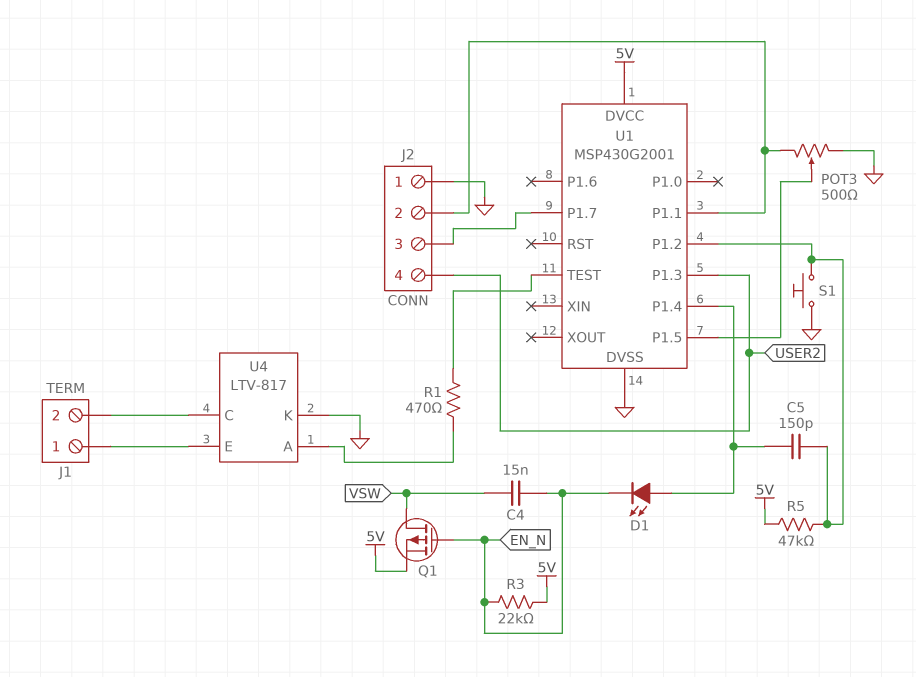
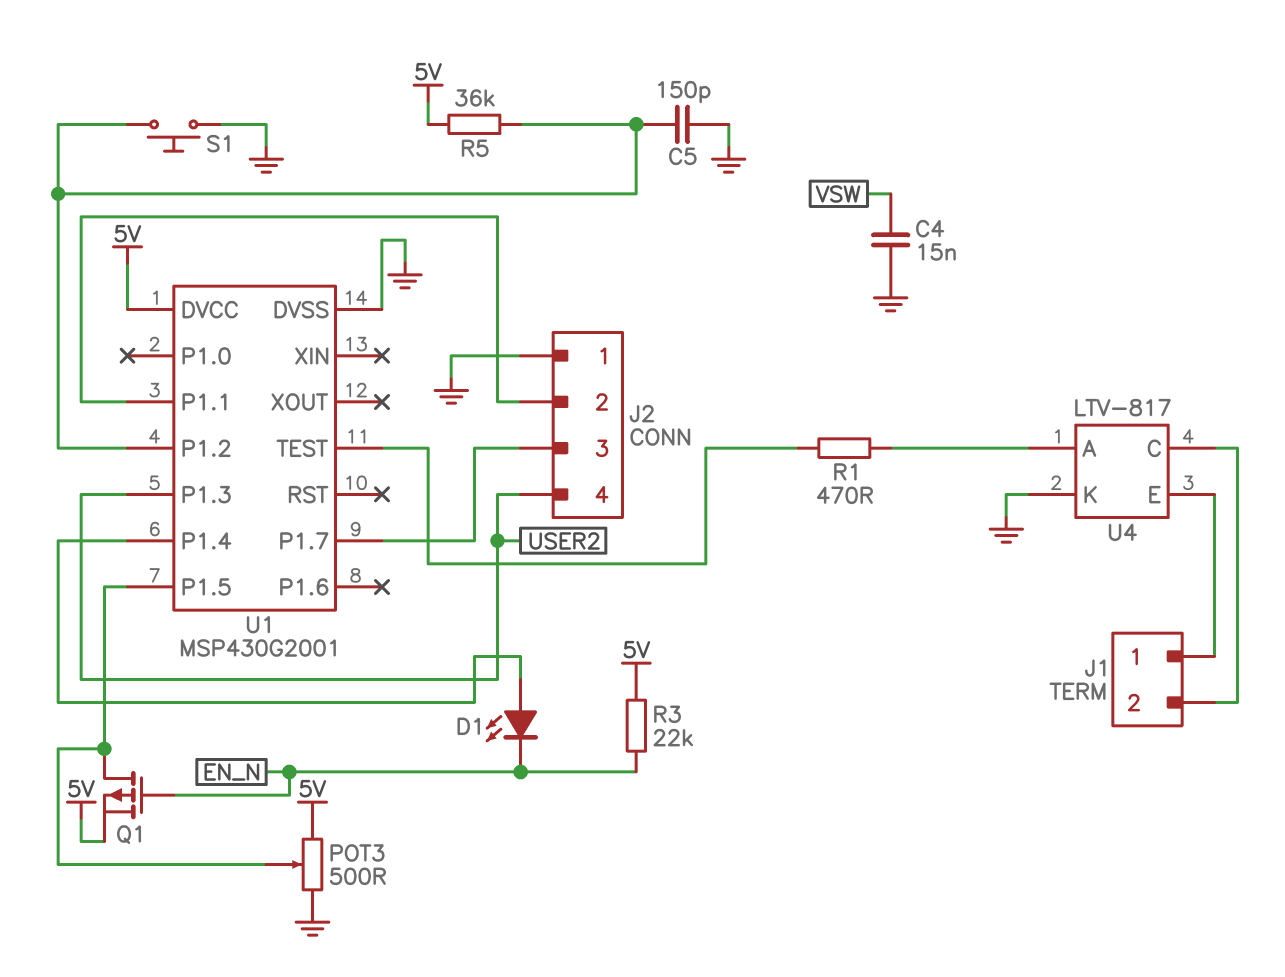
C4: 15nF (EN_N, VSW) -> 15nF (GND, VSW)
C5: 150pF (U1/P1.2, U1/P1.4) -> 150pF (GND, U1/P1.2)
POT3: 500 (GND, J2/2, wiper U1/P1.5) -> 500 (5V, GND, wiper U1/P1.5)
Q1: PMOS (G EN_N, D VSW, S 5V) -> PMOS (G EN_N, D U1/P1.5, S 5V)
R5: 47k (5V, U1/P1.2) -> 36k (5V, U1/P1.2)

